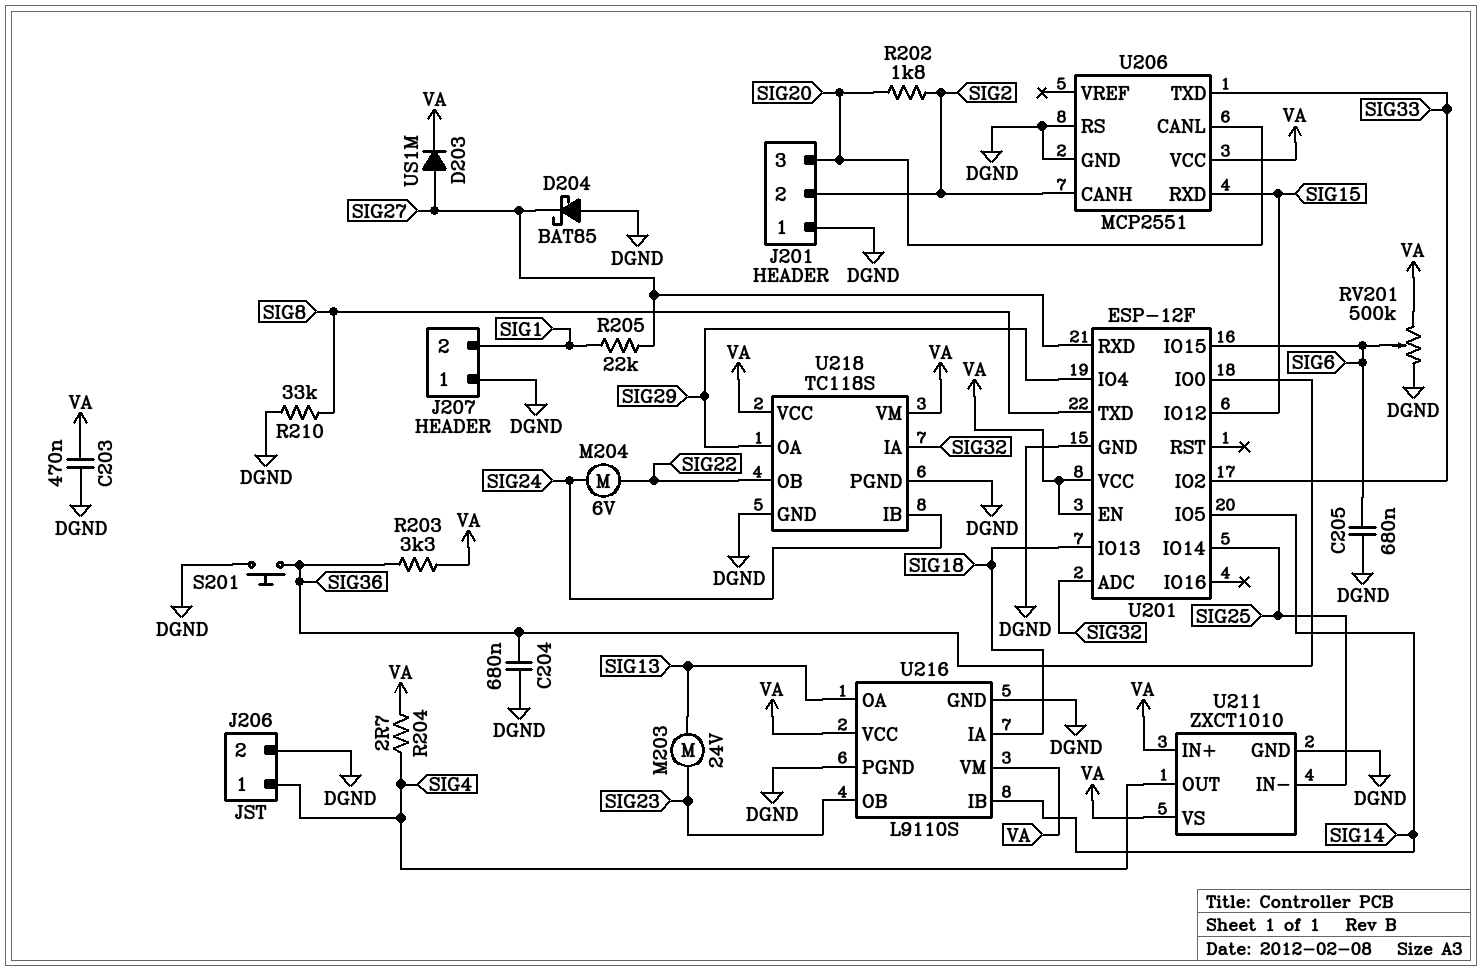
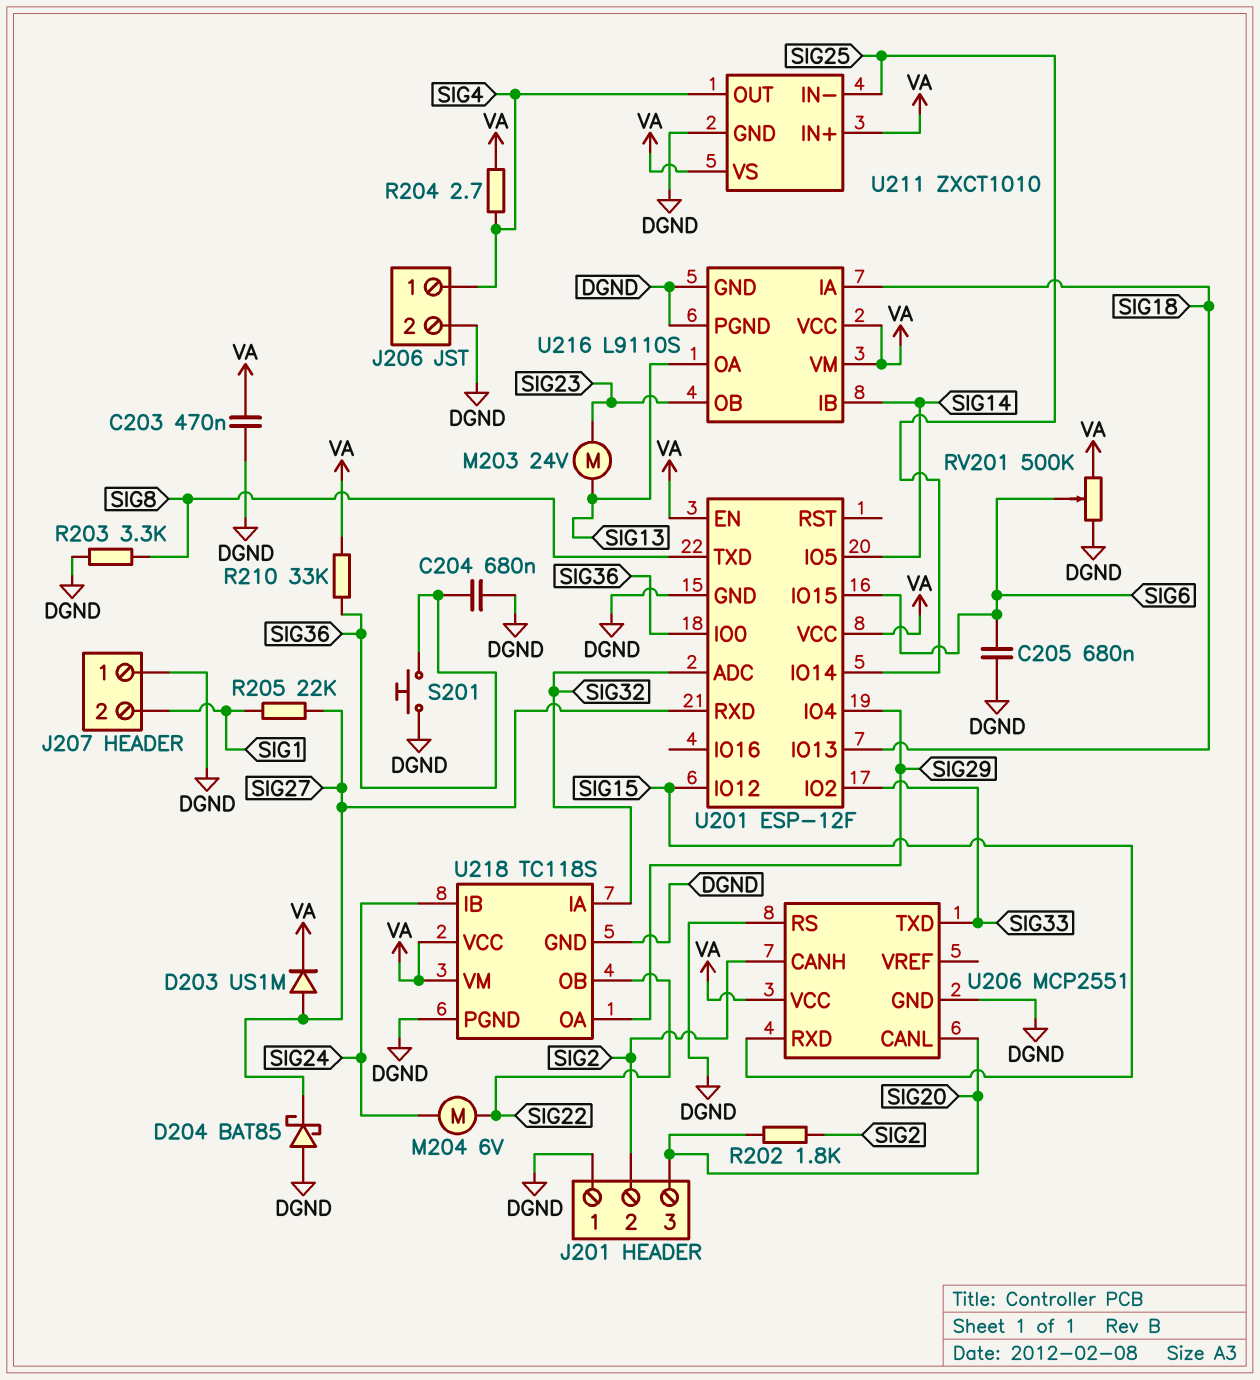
R203: 3.3k (SIG36, VA) -> 3.3k (DGND, SIG8)
R210: 33k (DGND, SIG8) -> 33k (SIG36, VA)

